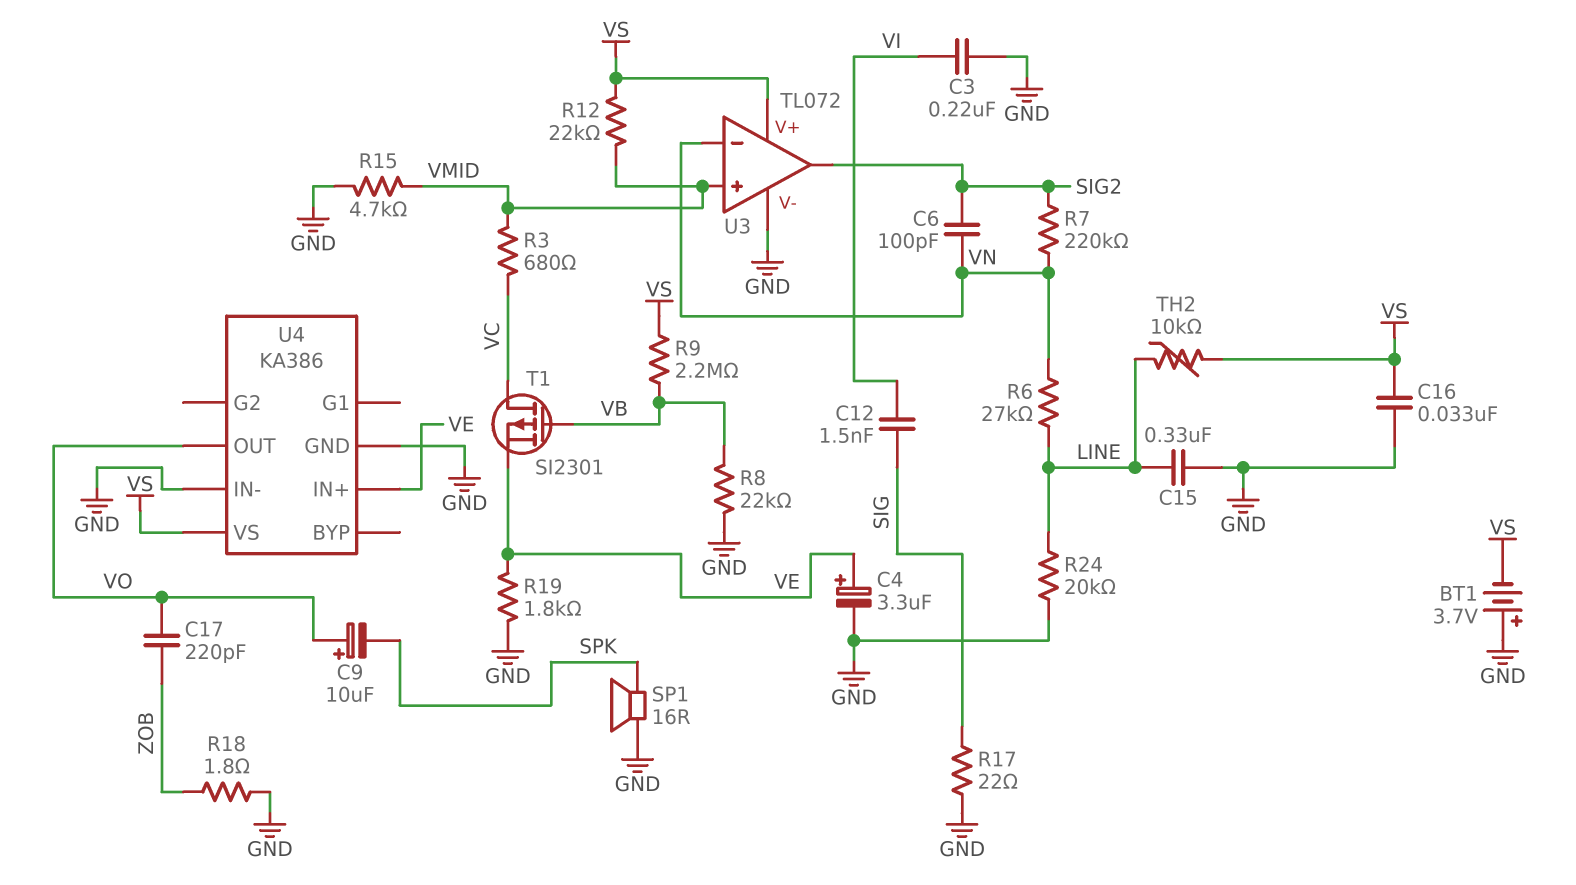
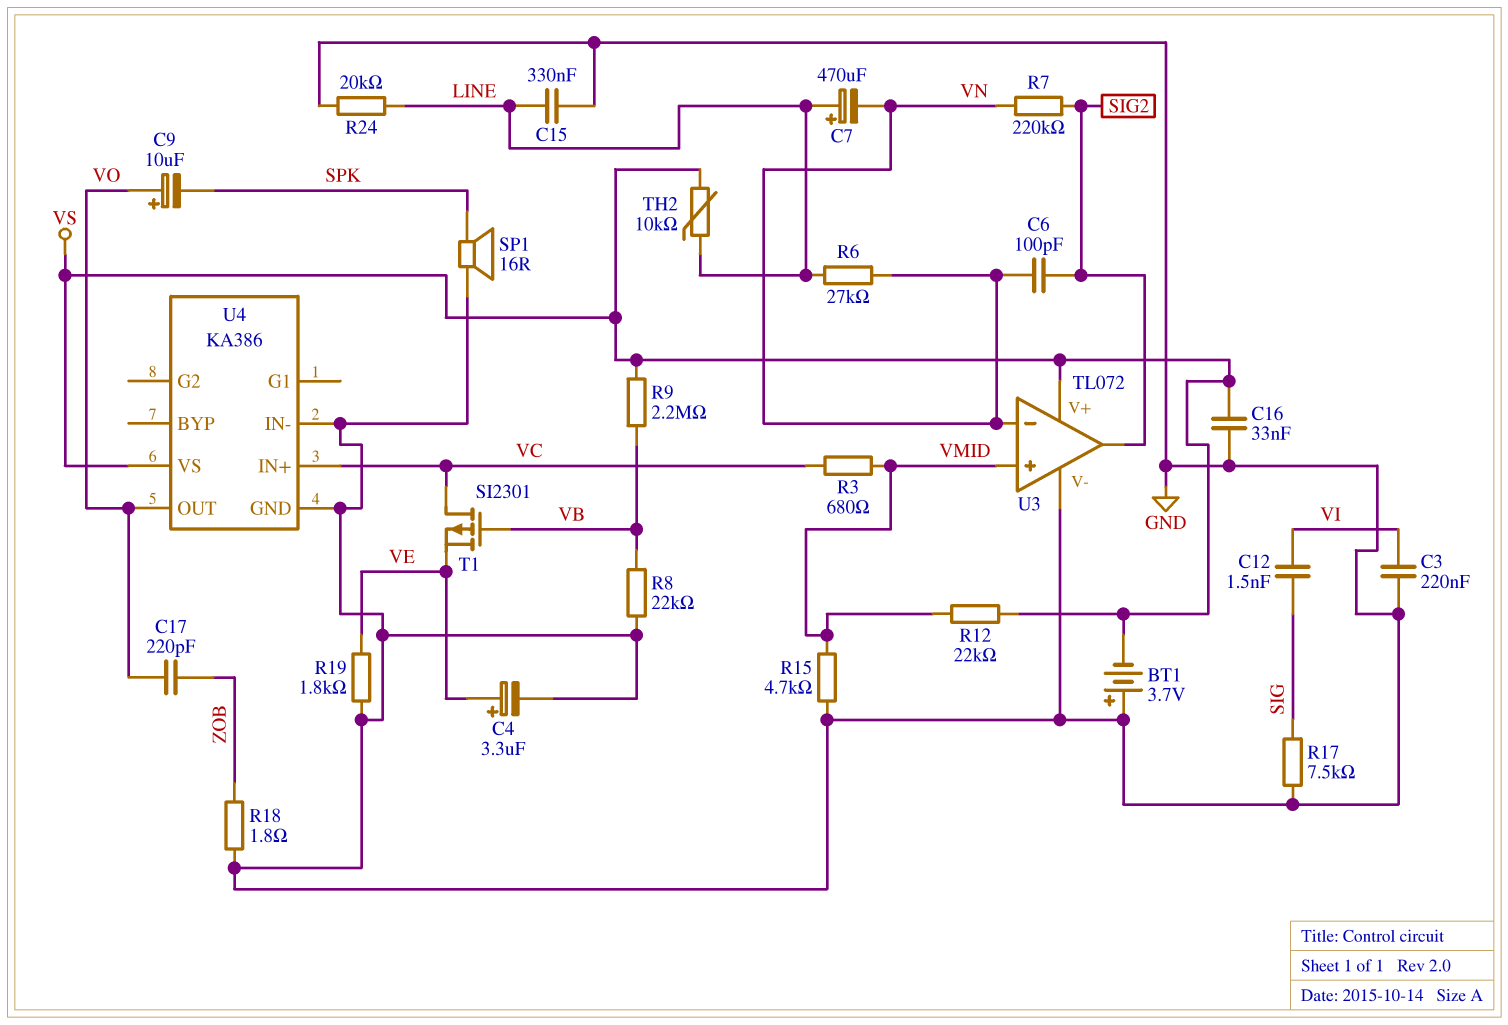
C7: none -> 470uF (plus LINE, minus VN)
R17: 22 (GND, SIG) -> 7.5k (GND, SIG)
U4 pin IN+: VE -> VC

